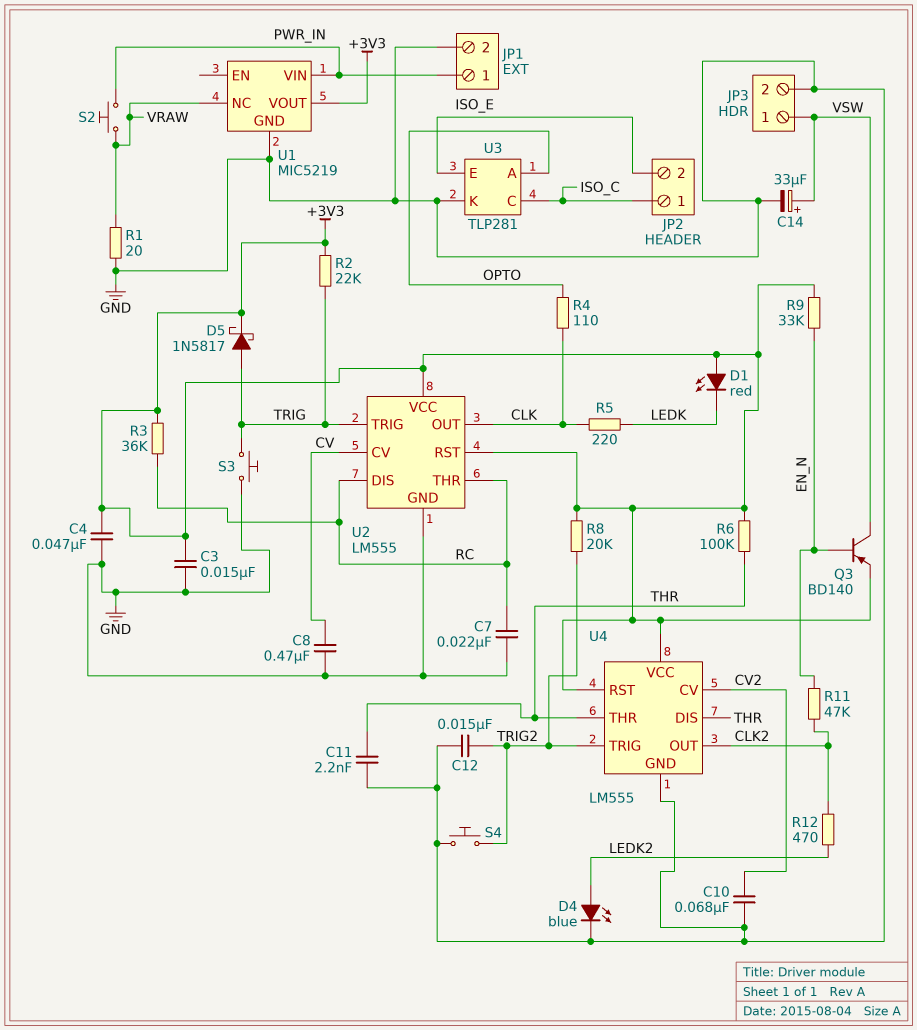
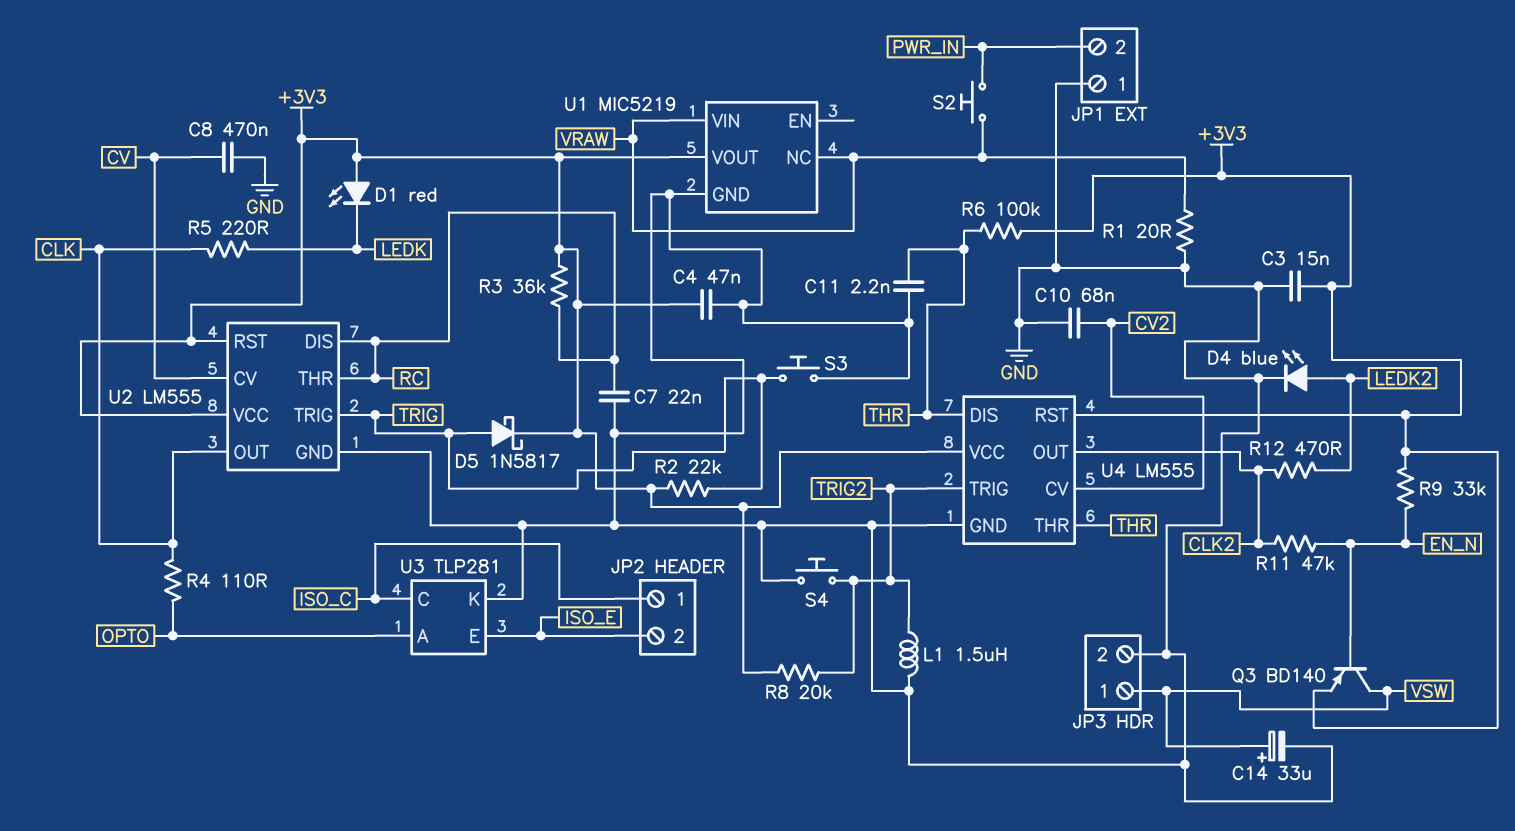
C12: 15nF (GND, TRIG2) -> none
JP1 pin 1: PWR_IN -> GND
JP1 pin 2: GND -> PWR_IN
L1: none -> 1.5uH (GND, TRIG2)
U1 pin VIN: PWR_IN -> VRAW

